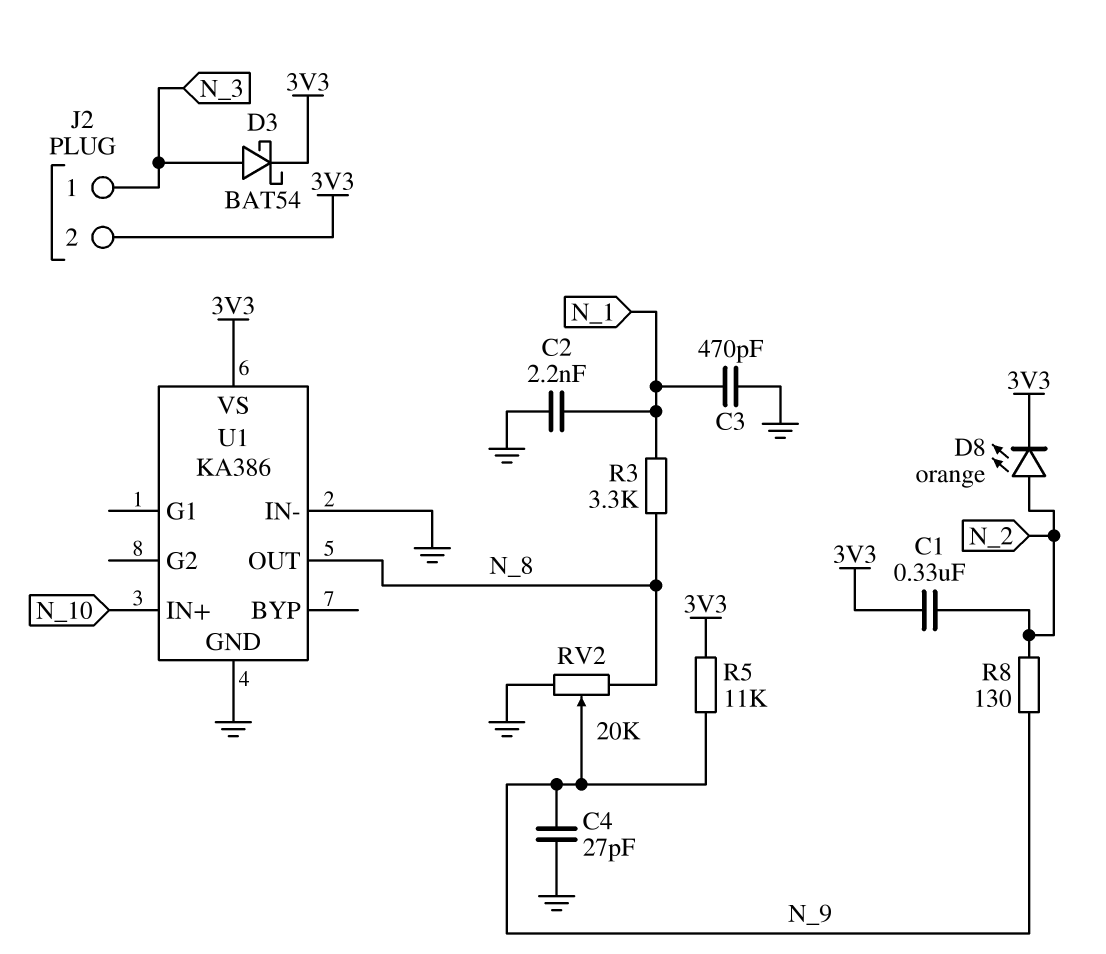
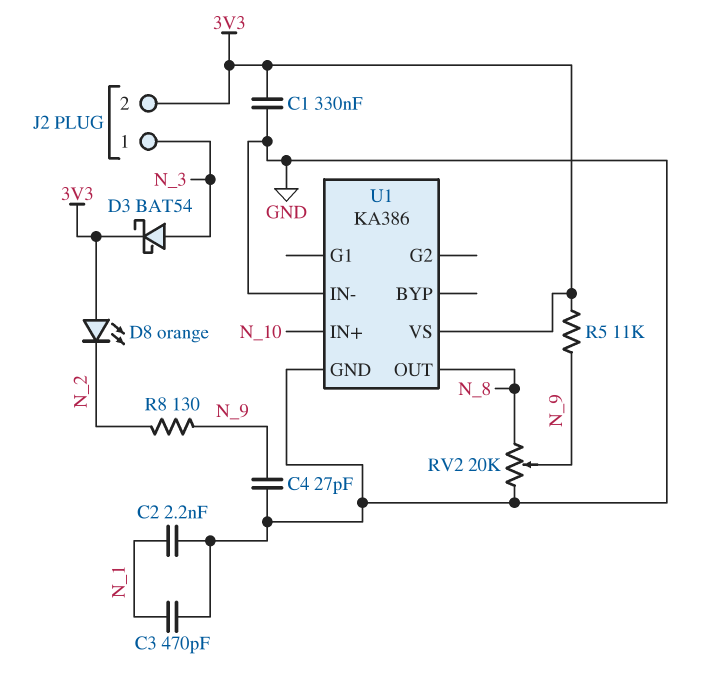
C1: 330nF (3V3, N_2) -> 330nF (3V3, GND)
D8: LED orange (A N_2, K 3V3) -> LED orange (A 3V3, K N_2)
R3: 3.3k (N_1, N_8) -> none

